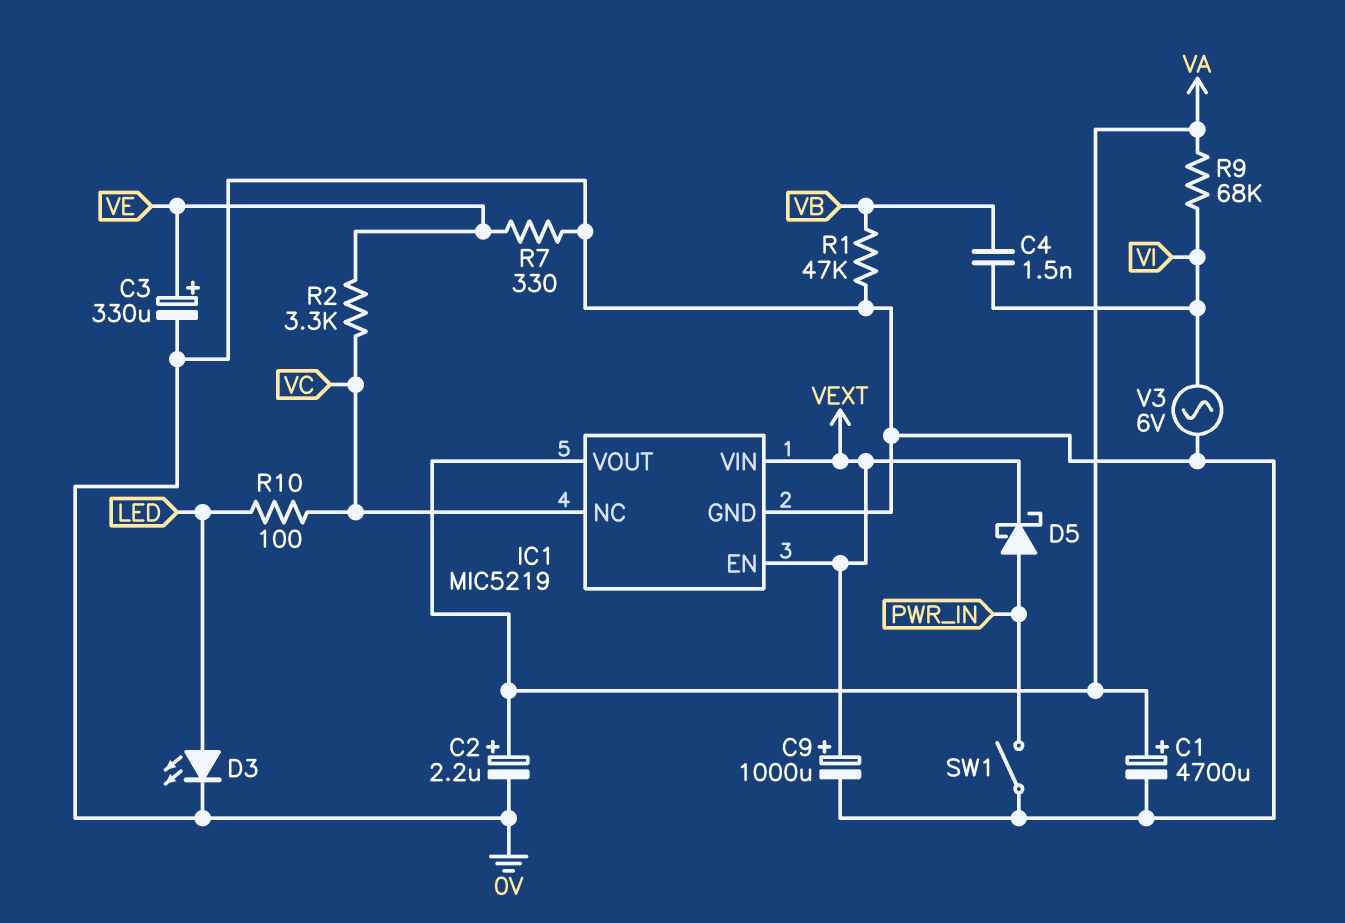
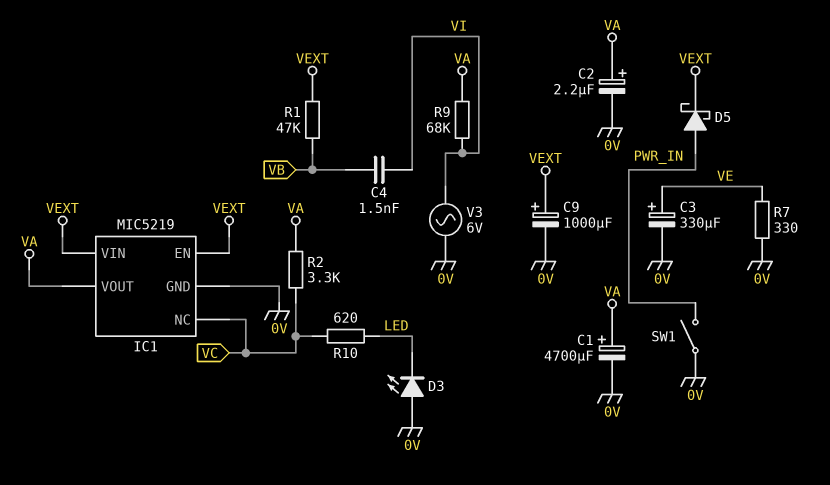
D3: LED (A LED, K 0V) -> LED (A 0V, K LED)
R1: 47k (0V, VB) -> 47k (VB, VEXT)
R2: 3.3k (VC, VE) -> 3.3k (VA, VC)
R10: 100 (LED, VC) -> 620 (LED, VC)

